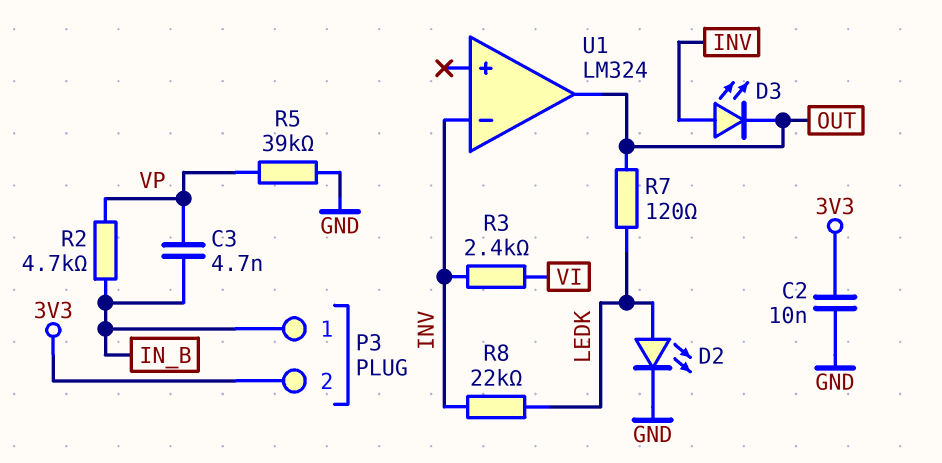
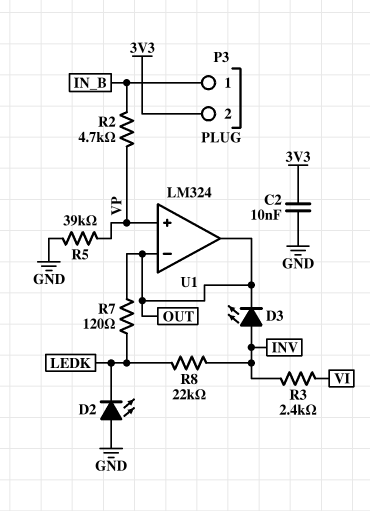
C3: 4.7nF (IN_B, VP) -> none
D2: LED (A LEDK, K GND) -> LED (A GND, K LEDK)
U1 pin in+: none -> VP
U1 pin in-: INV -> OUT

